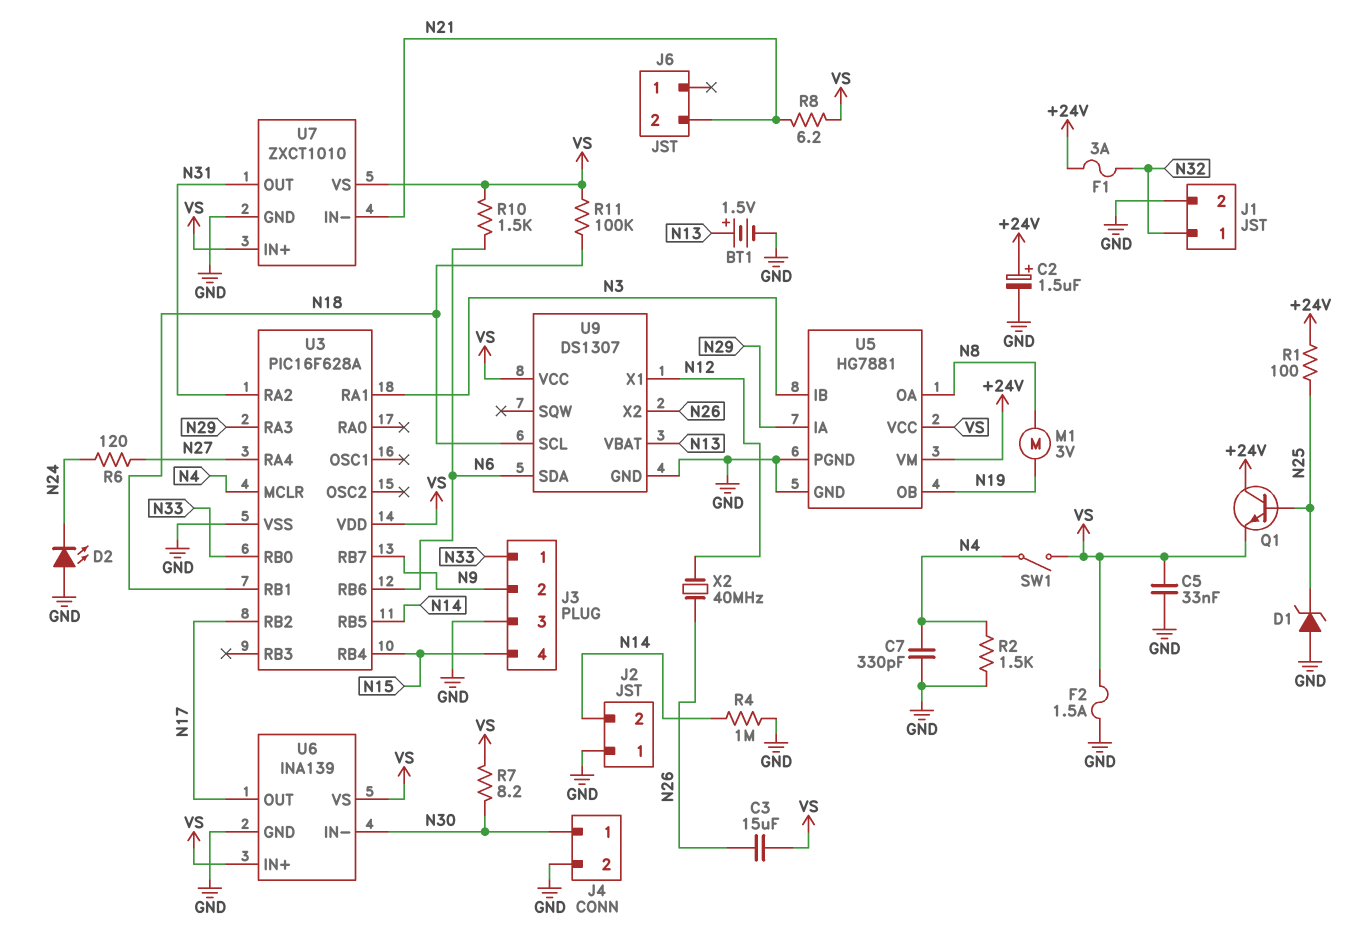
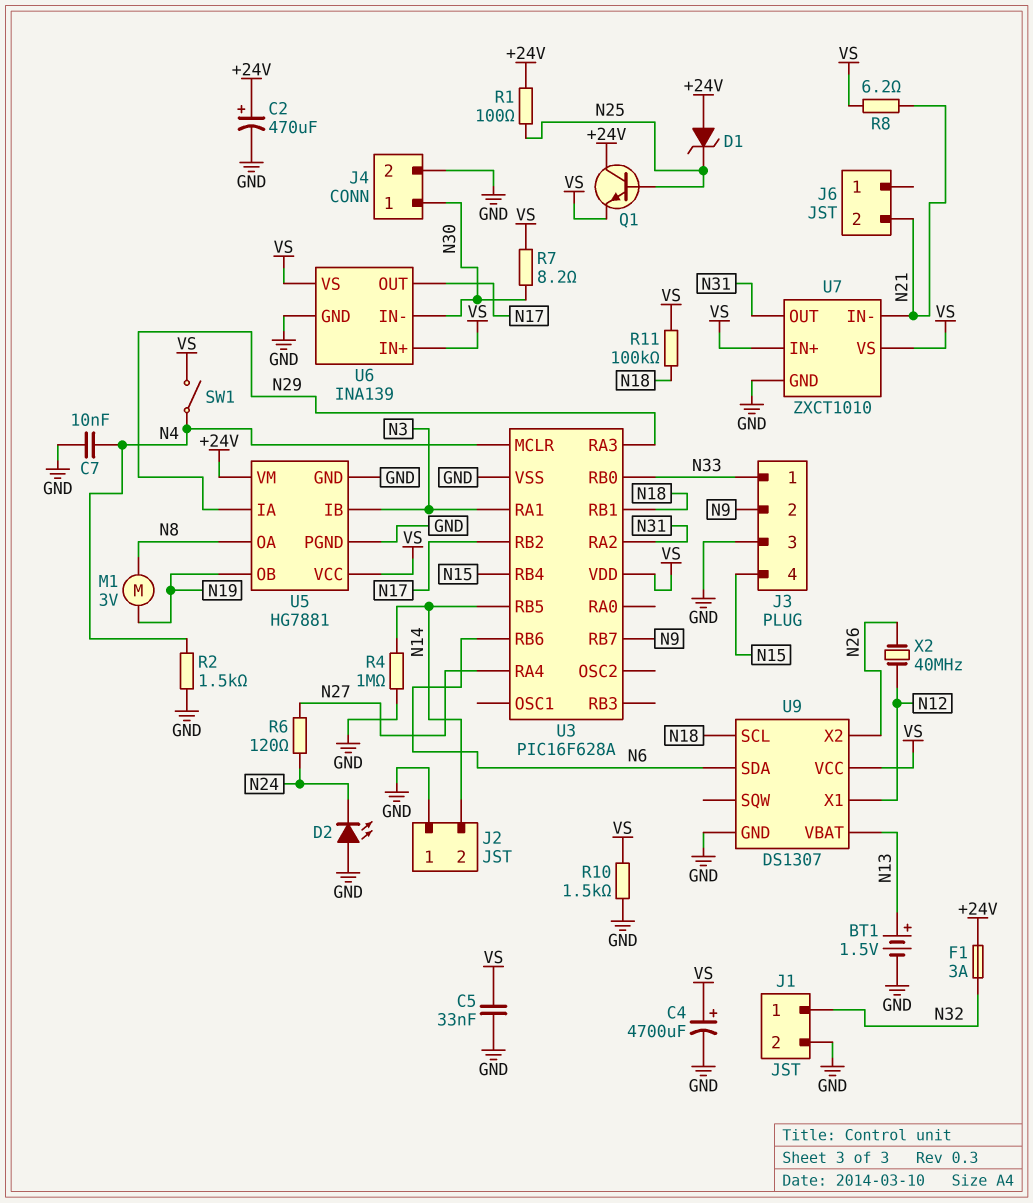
C2: 1.5uF (plus +24V, minus GND) -> 470uF (plus +24V, minus GND)
C3: 15uF (N26, VS) -> none
C4: none -> 4700uF (plus VS, minus GND)
C7: 330pF (GND, N4) -> 10nF (GND, N4)
D1: zener (A GND, K N25) -> zener (A +24V, K N25)
F2: 1.5A (GND, VS) -> none
R10: 1.5k (N6, VS) -> 1.5k (GND, VS)

